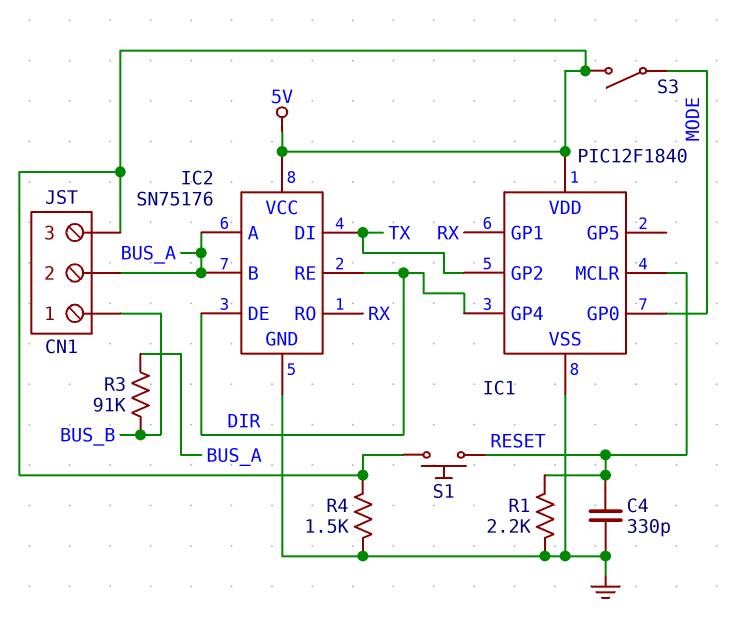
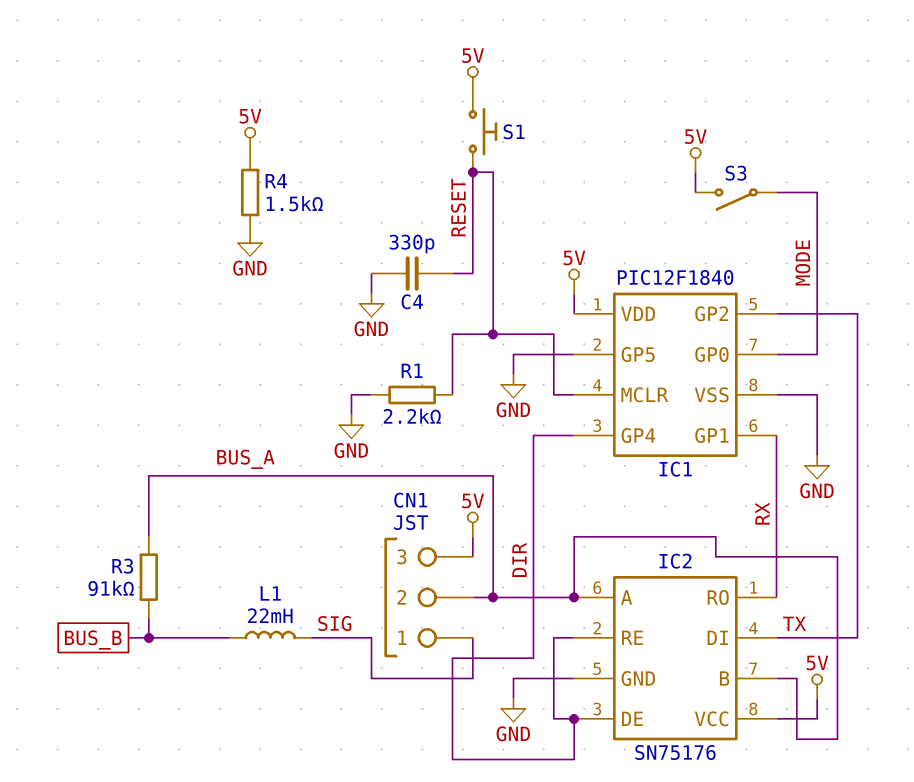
CN1 pin 1: BUS_B -> SIG
IC1 pin GP5: none -> GND
L1: none -> 22mH (BUS_B, SIG)

